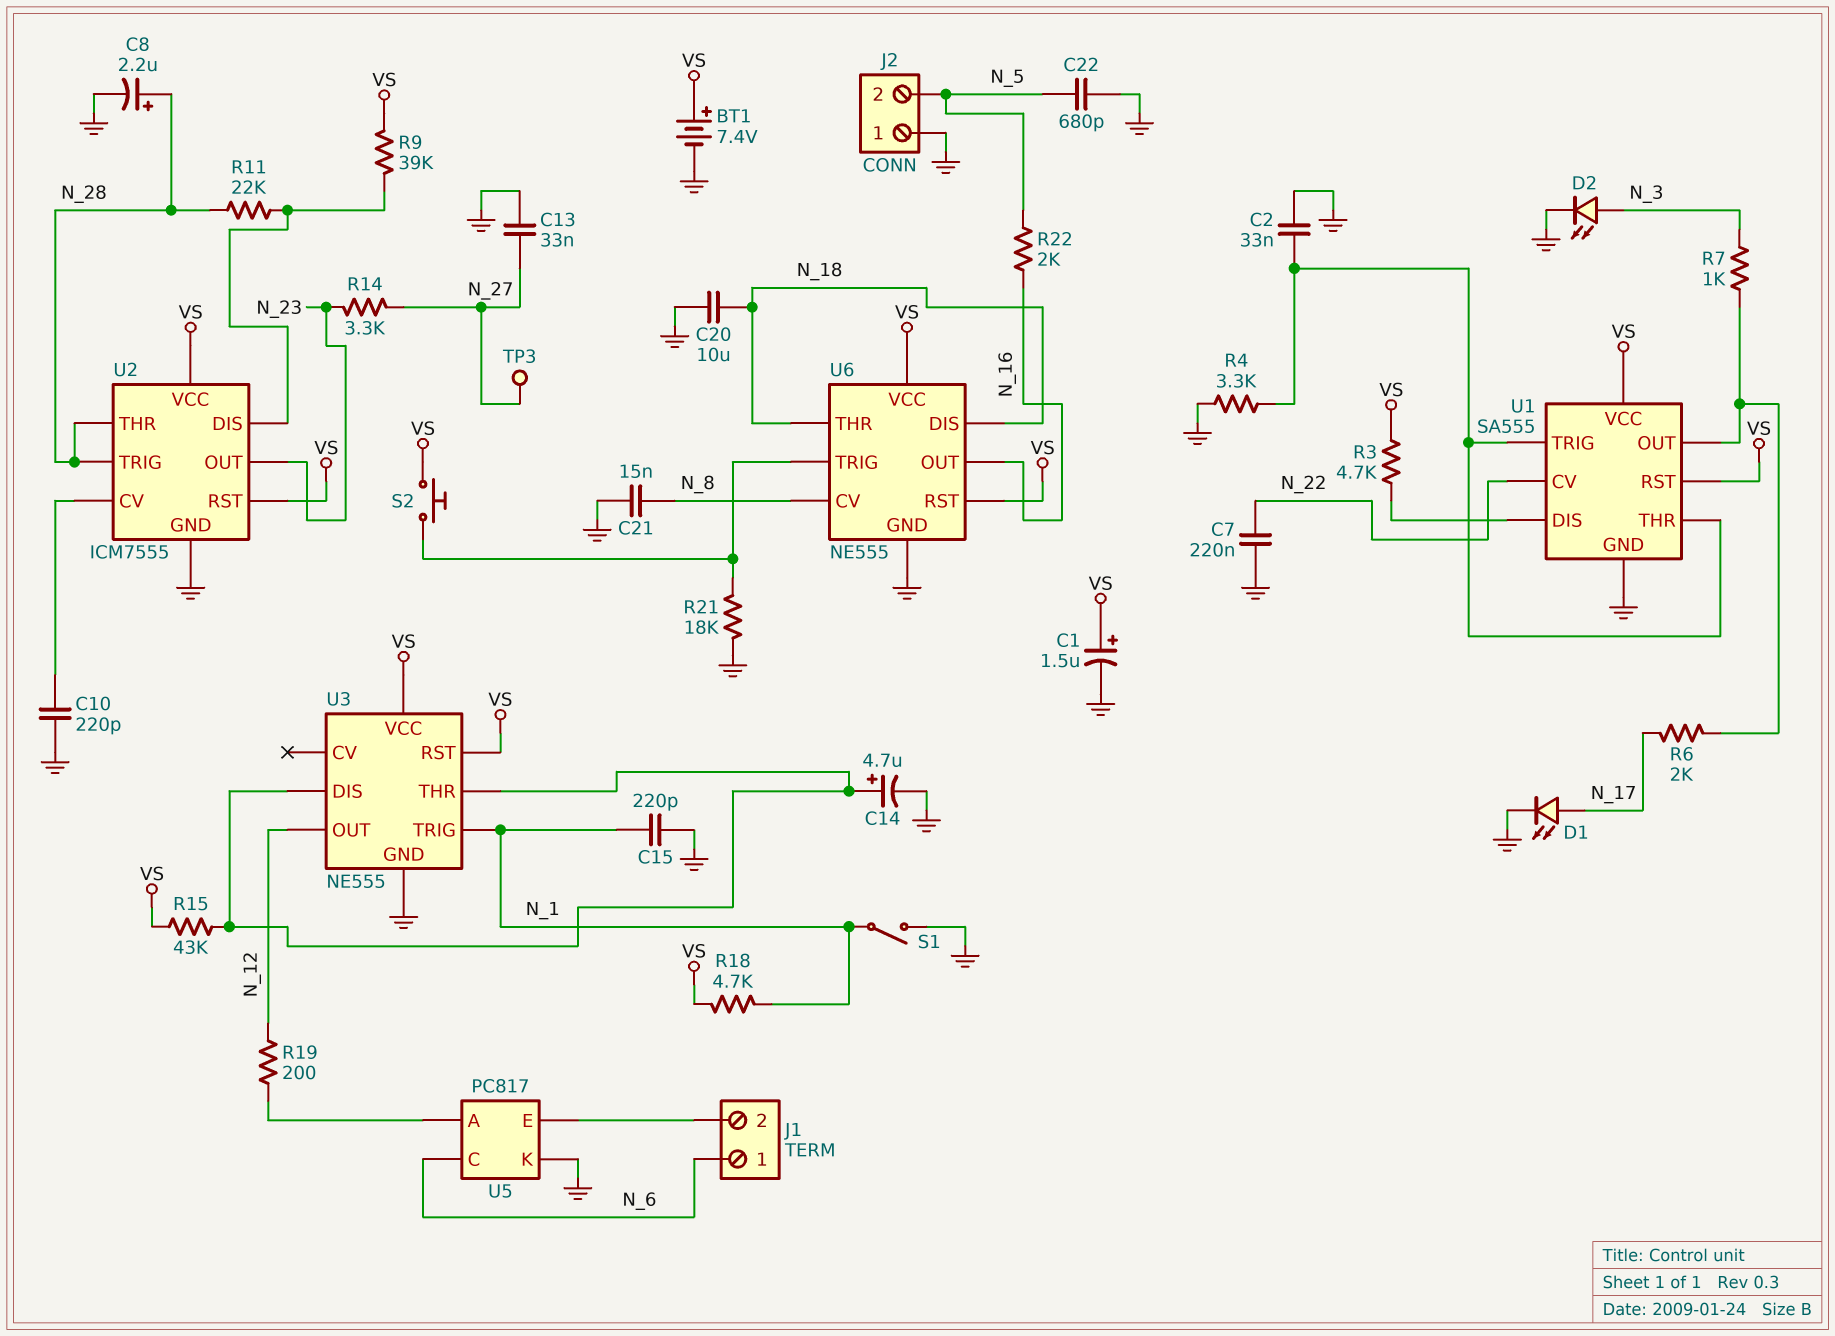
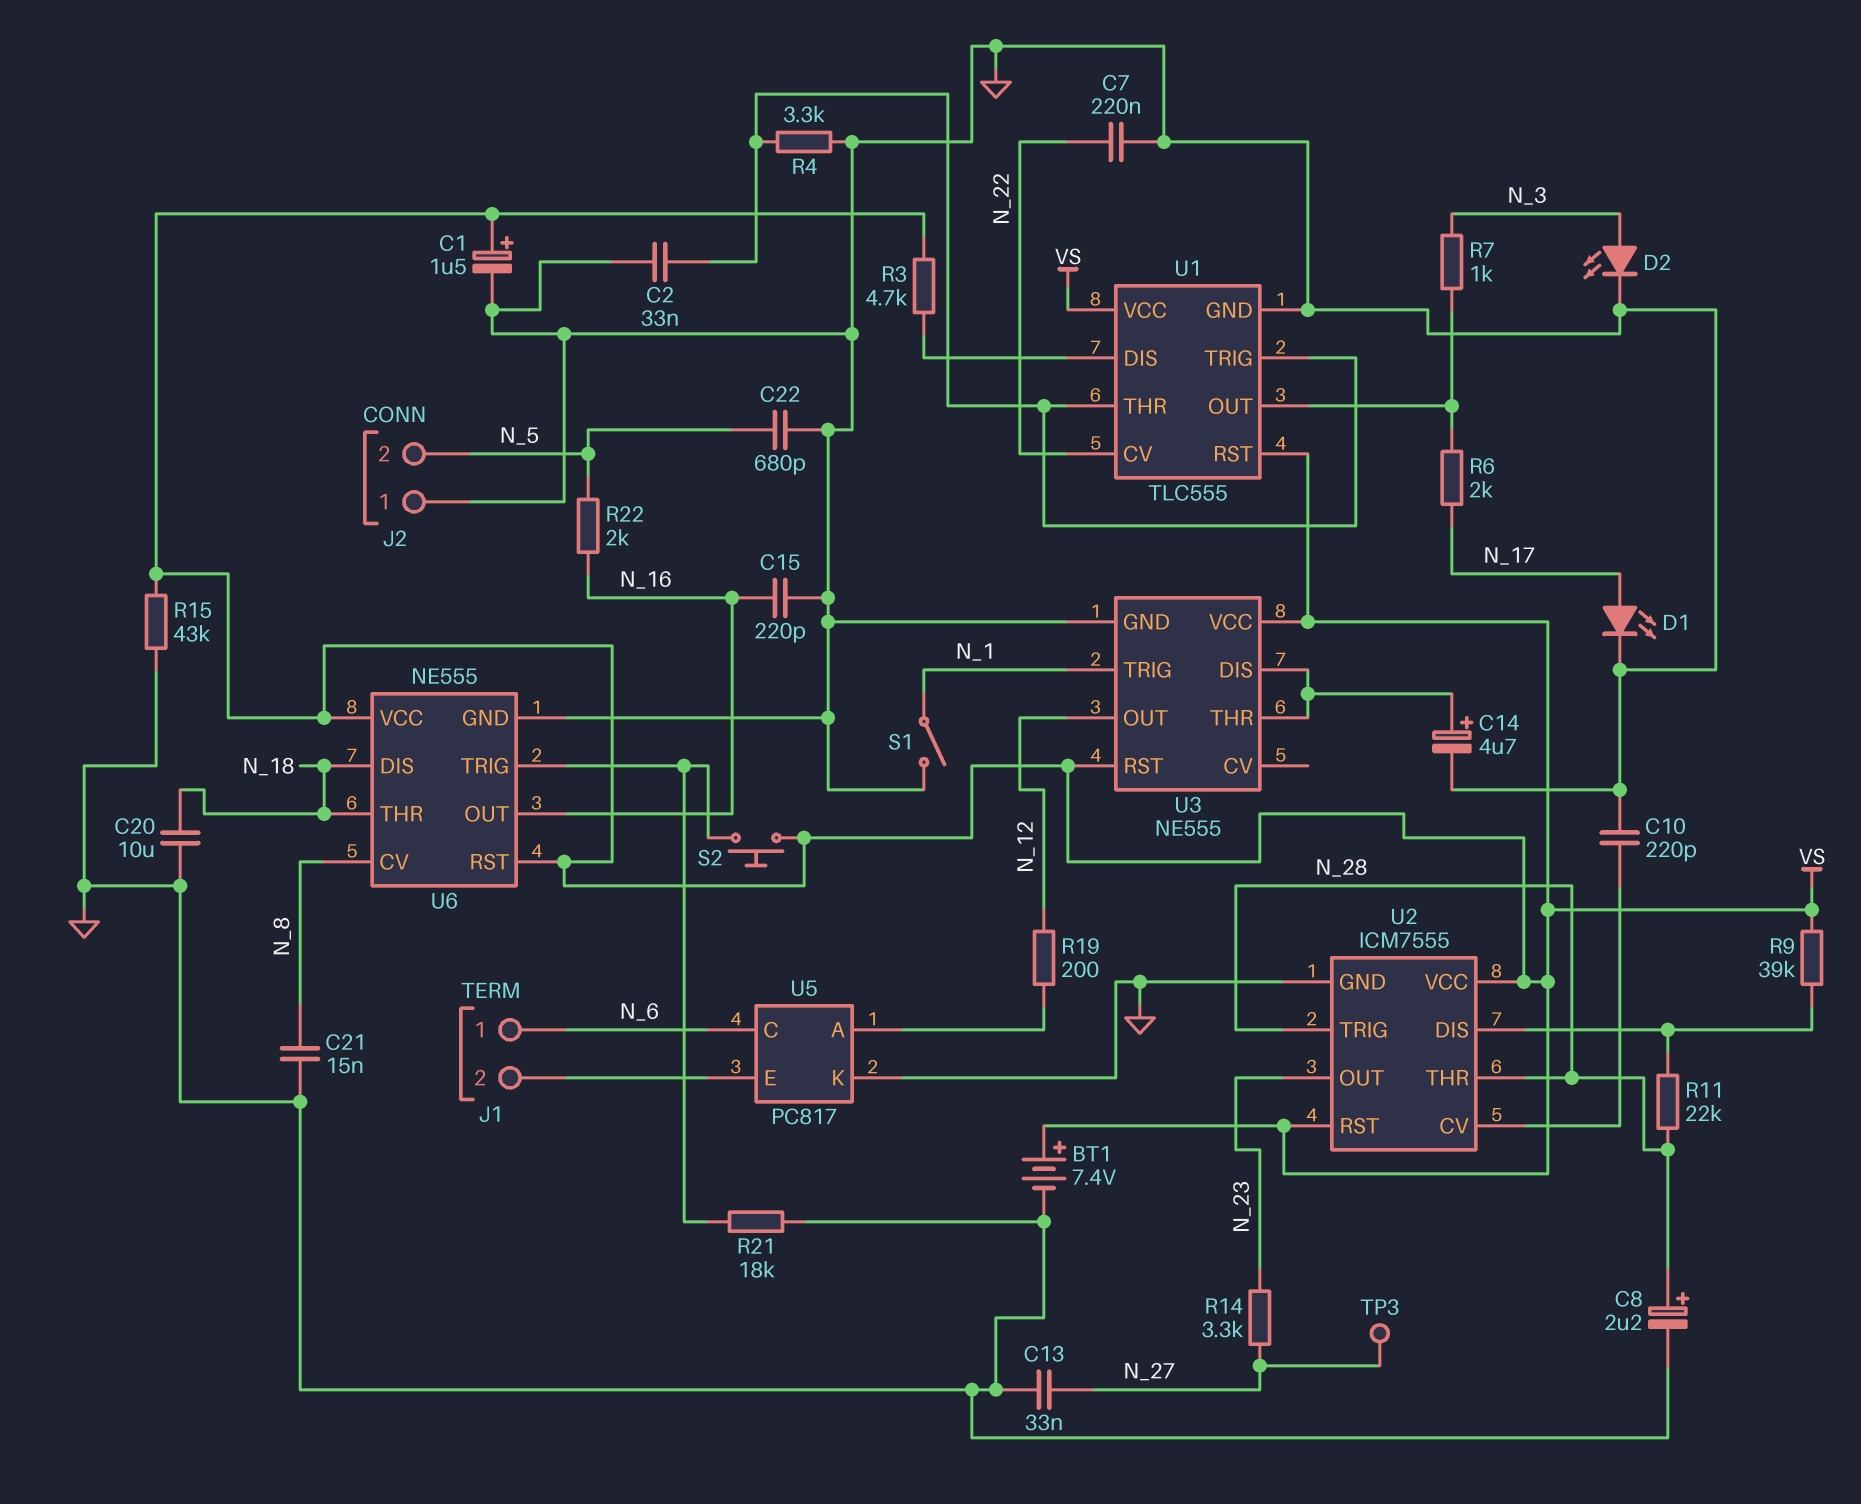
C15: 220pF (GND, N_1) -> 220pF (GND, N_16)
R15: 43k (U3/DIS, VS) -> 43k (GND, VS)
R18: 4.7k (N_1, VS) -> none
U1: SA555 -> TLC555

